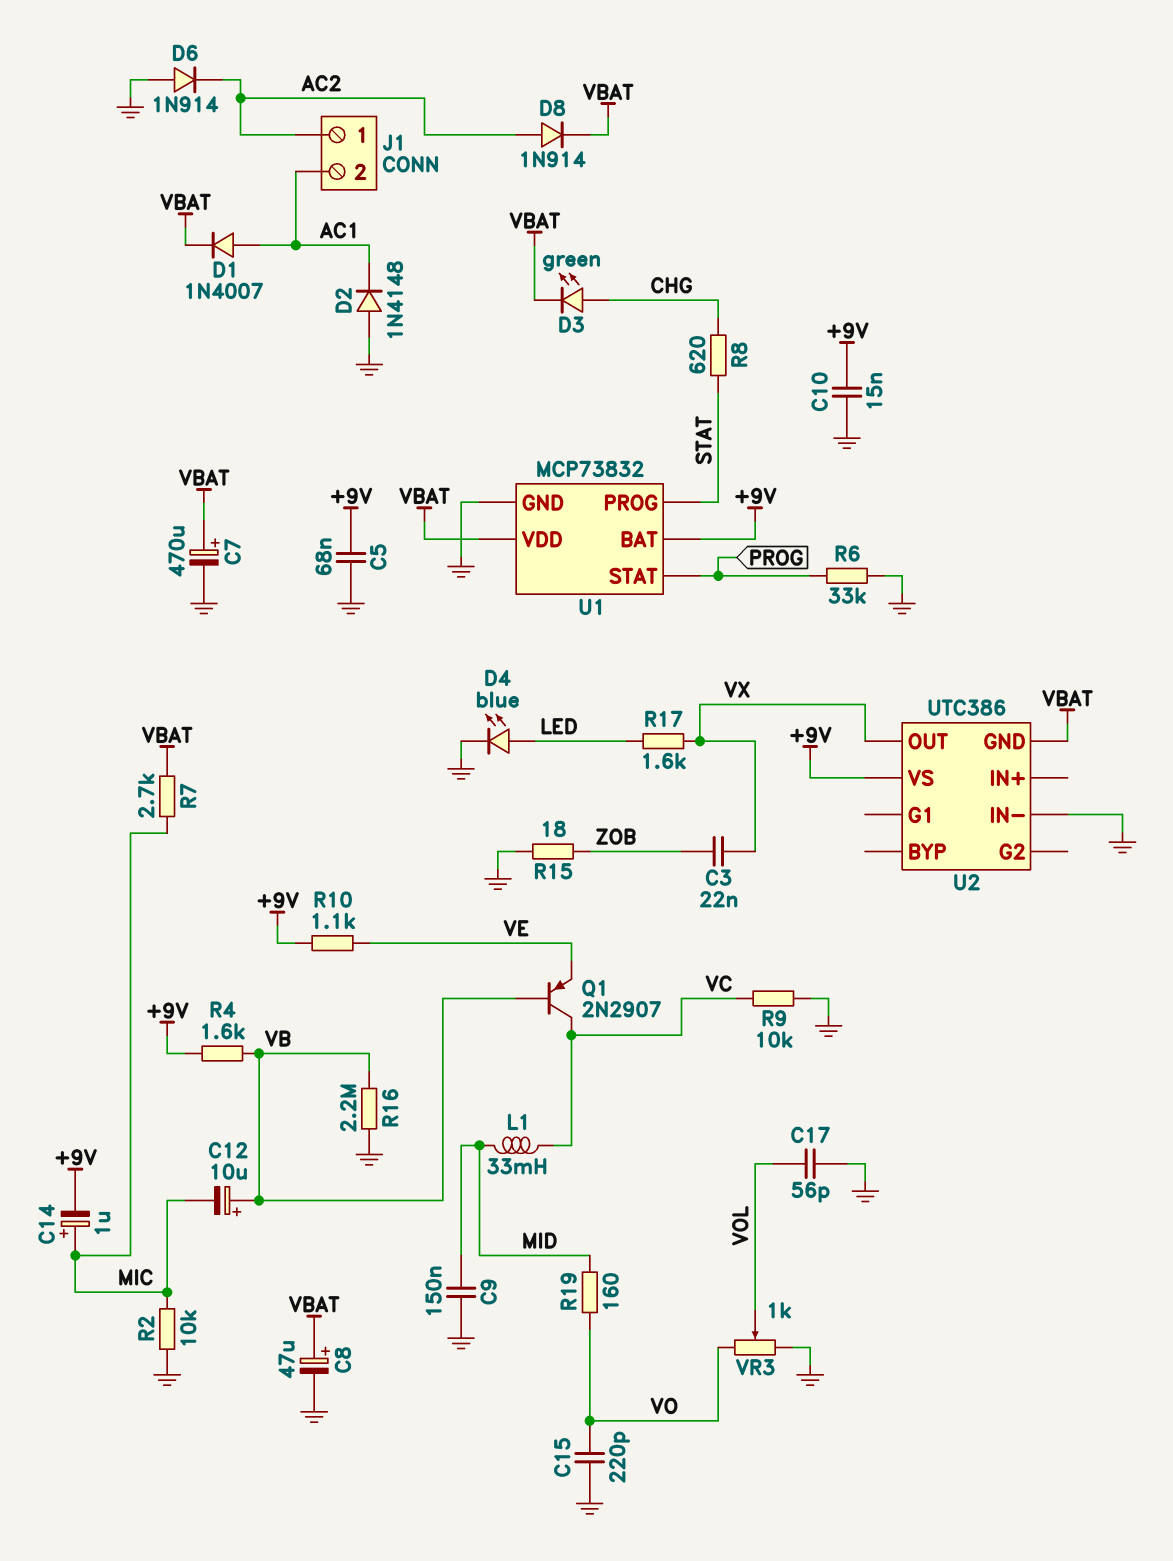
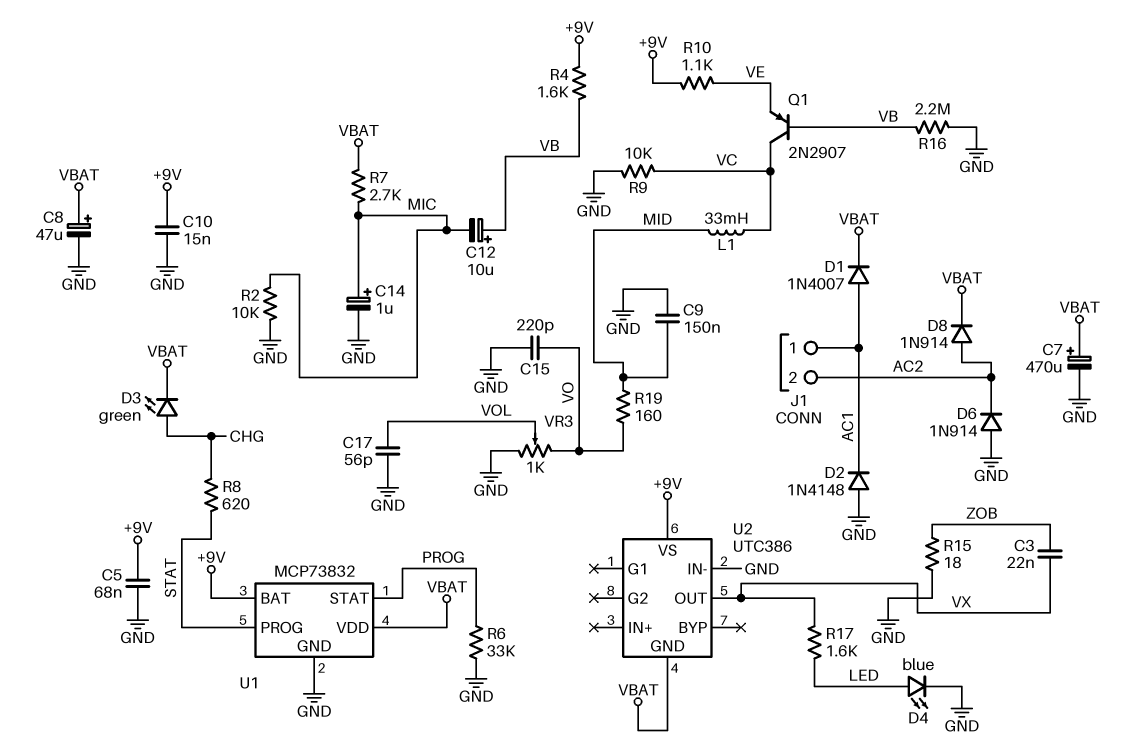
C14: 1uF (plus MIC, minus +9V) -> 1uF (plus MIC, minus GND)
J1 pin 1: AC2 -> AC1
J1 pin 2: AC1 -> AC2

